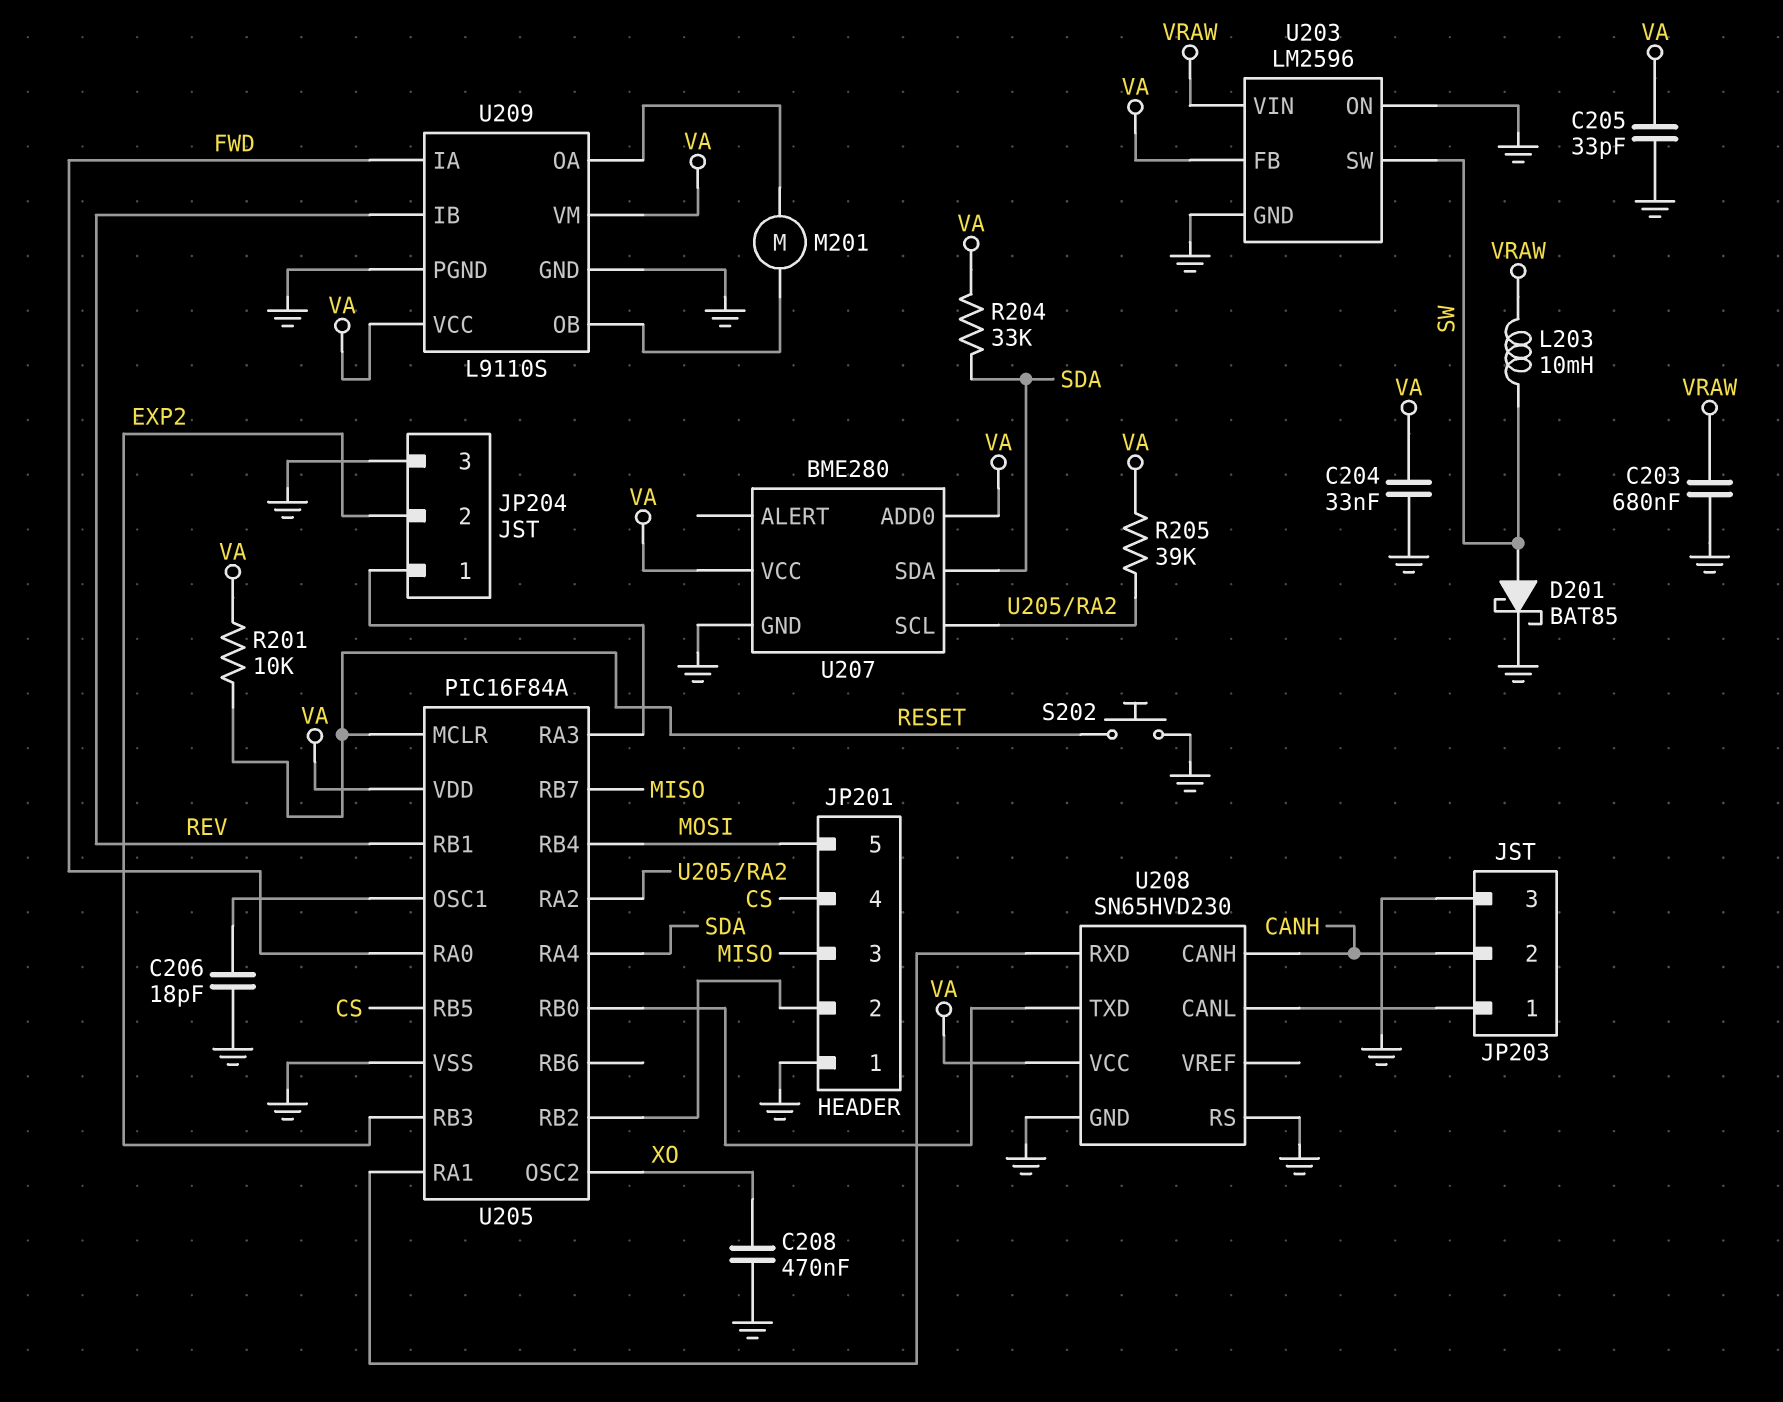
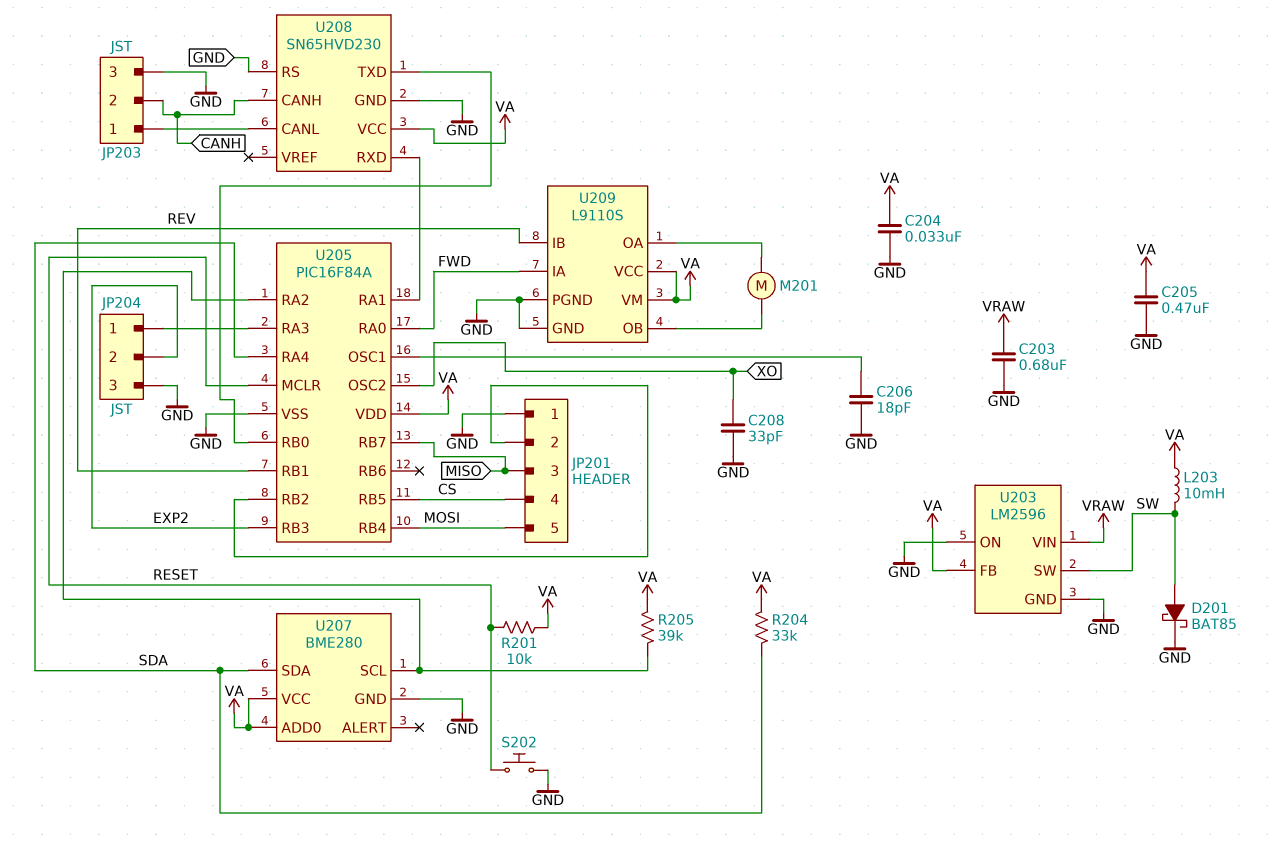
C205: 33pF (GND, VA) -> 470nF (GND, VA)
C208: 470nF (GND, XO) -> 33pF (GND, XO)
L203: 10mH (SW, VRAW) -> 10mH (SW, VA)

